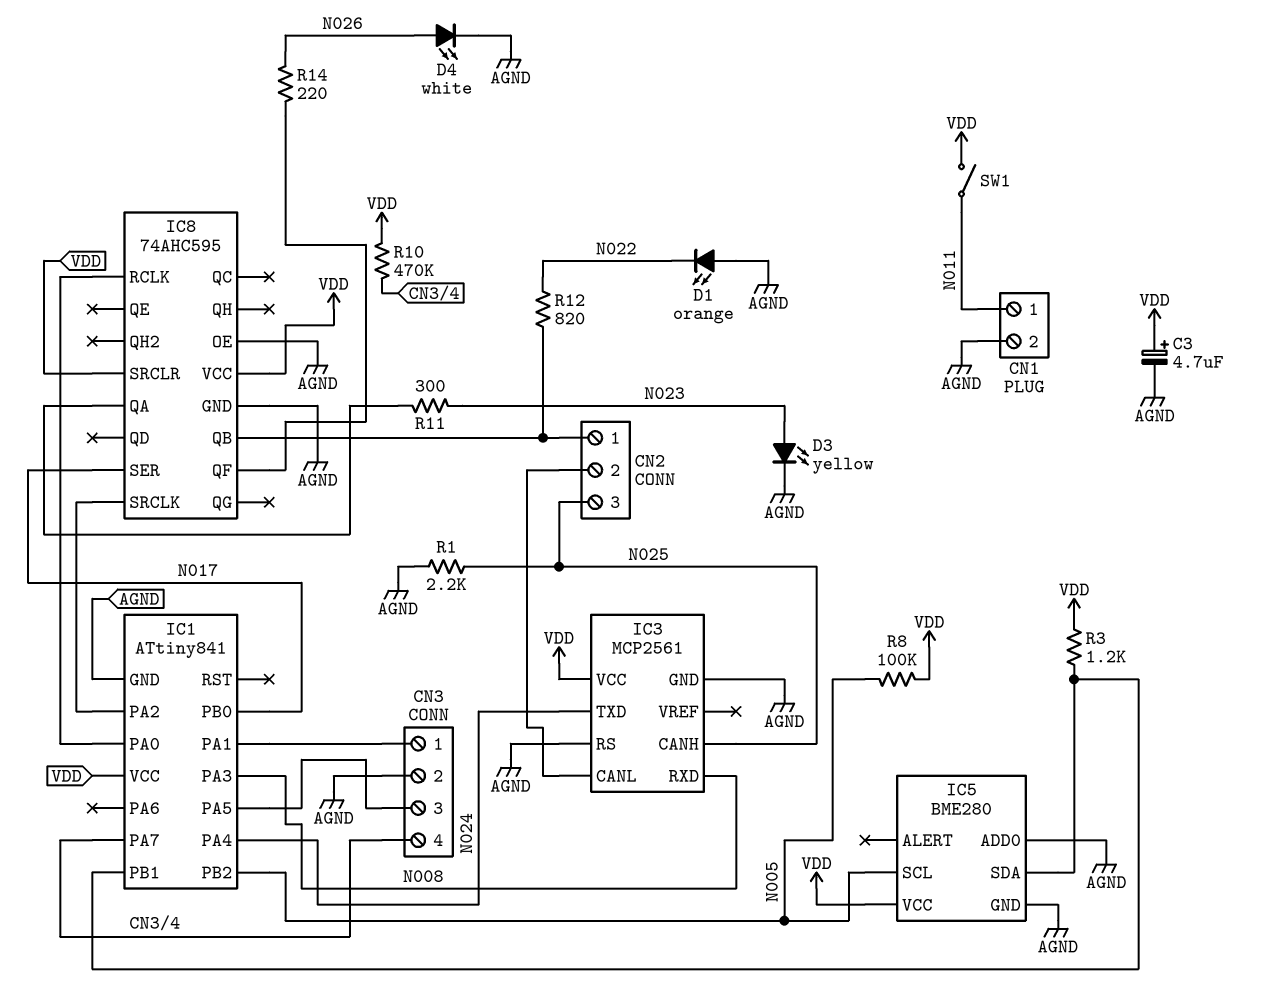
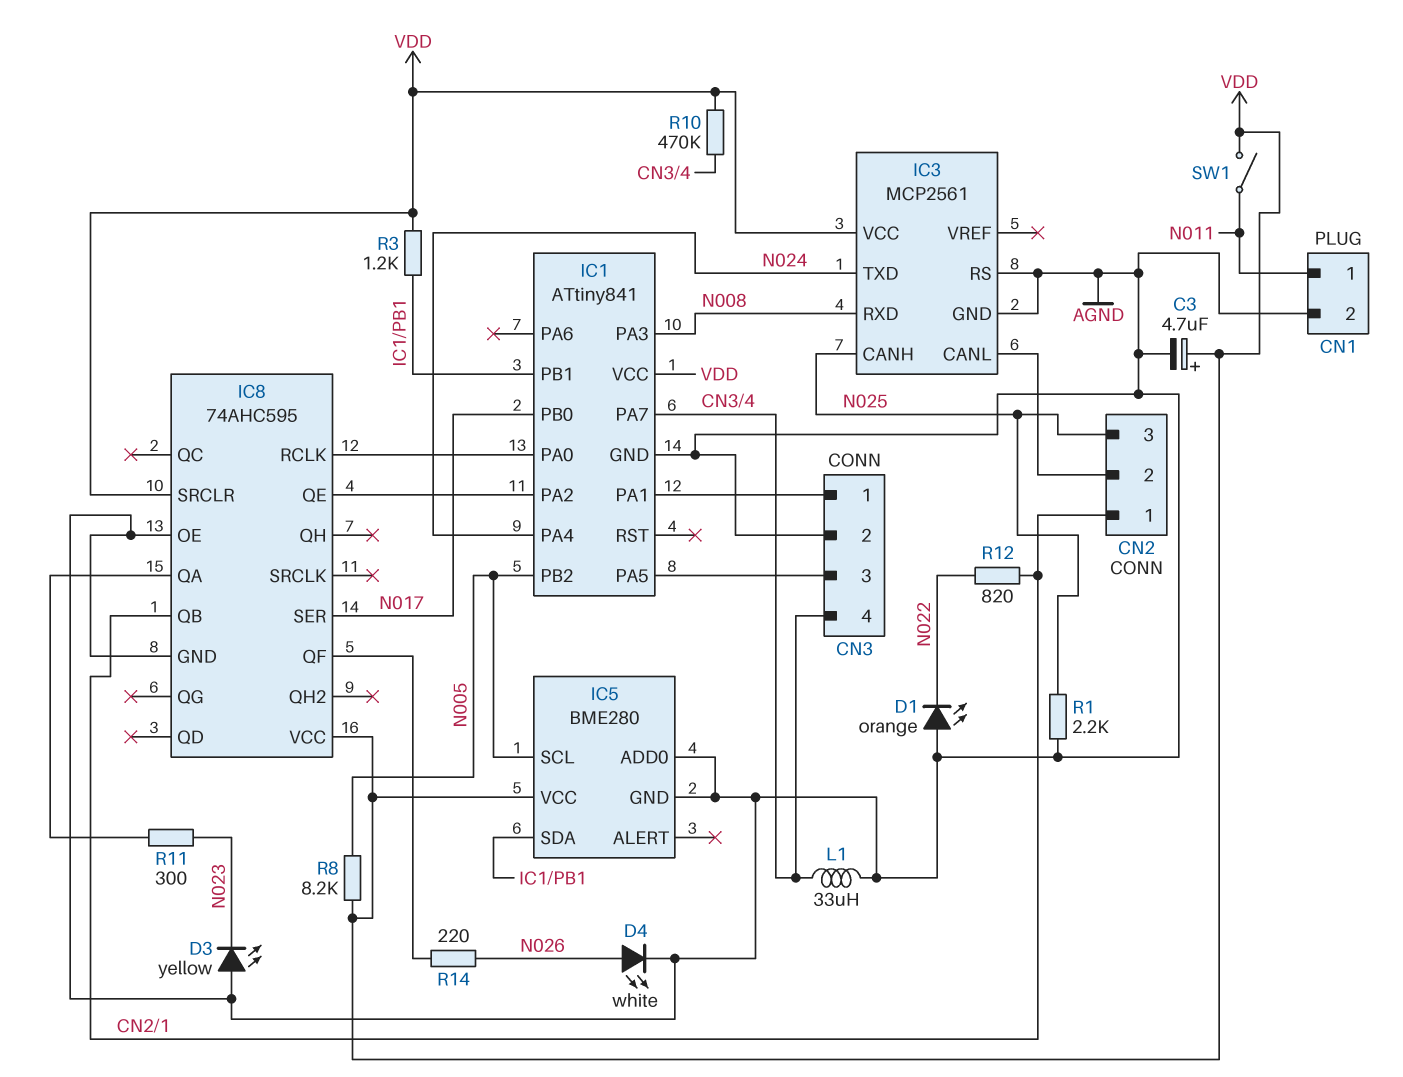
D3: LED yellow (A N023, K AGND) -> LED yellow (A AGND, K N023)
IC8 pin QE: none -> IC1/PA2
IC8 pin SRCLK: IC1/PA2 -> none
L1: none -> 33uH (AGND, CN3/4)
R8: 100k (N005, VDD) -> 8.2k (N005, VDD)

